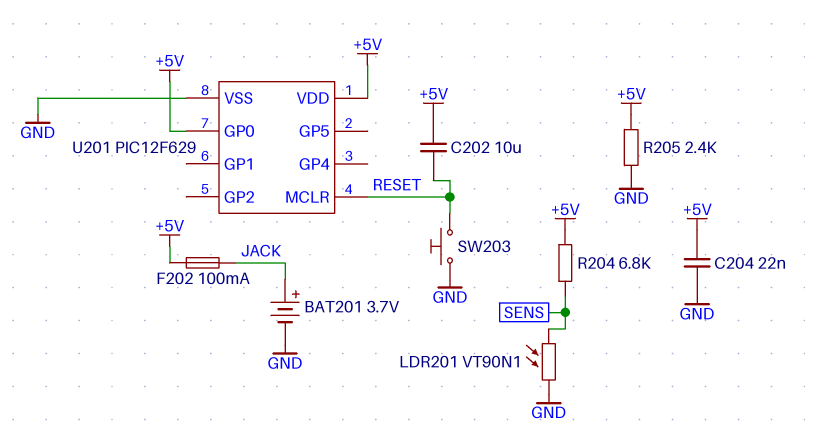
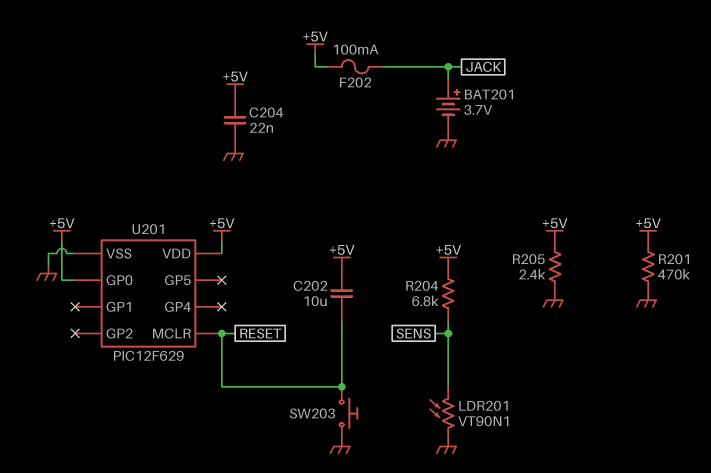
R201: none -> 470k (+5V, GND)

